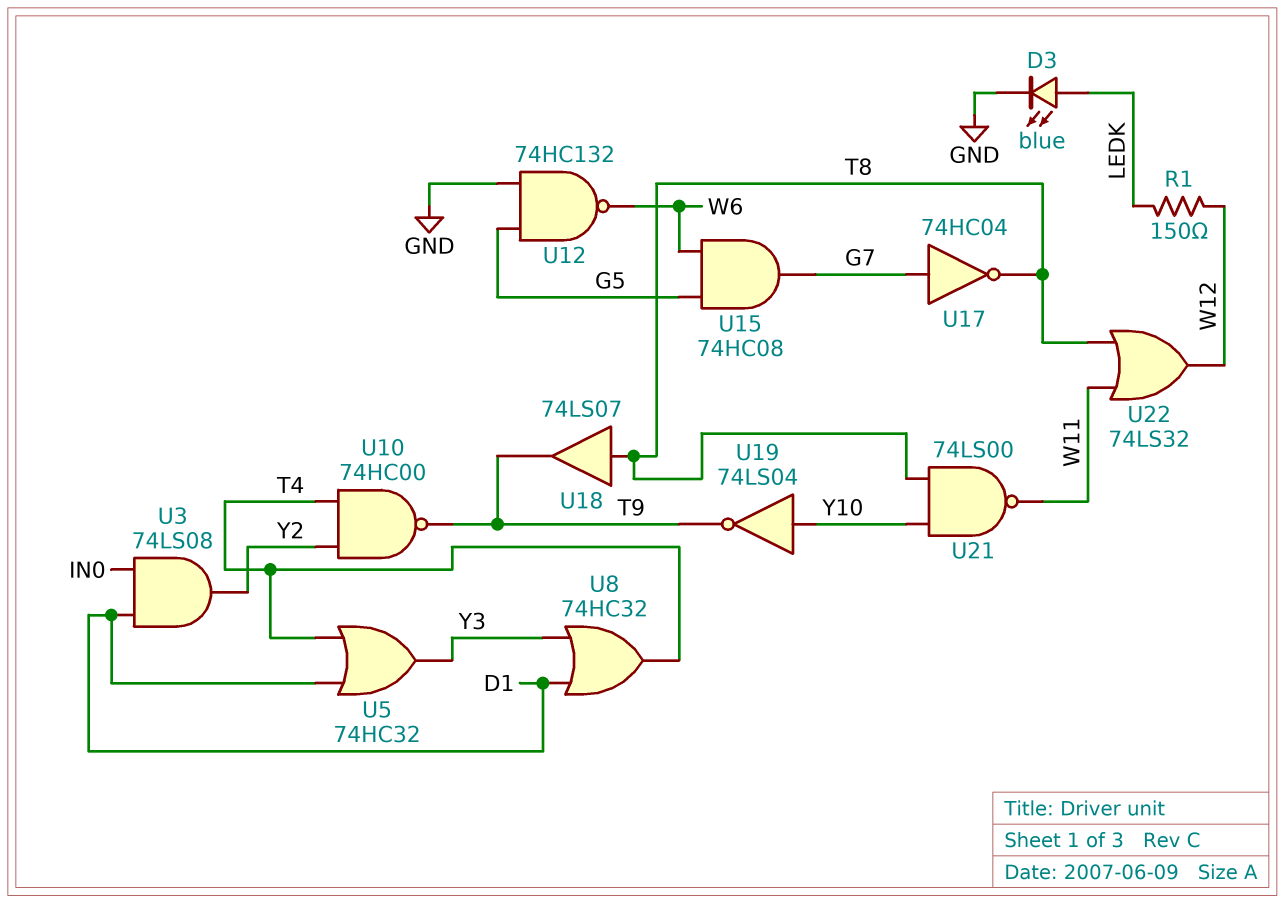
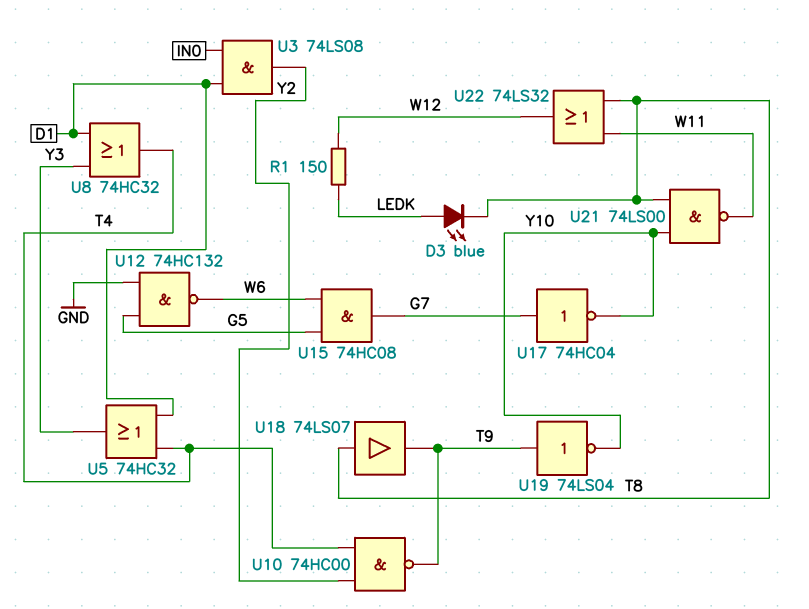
D3: LED blue (A LEDK, K GND) -> LED blue (A LEDK, K T8)
U17: NOT 74HC04 (in G7, out T8) -> NOT 74HC04 (in G7, out Y10)
U19: NOT 74LS04 (in Y10, out T9) -> NOT 74LS04 (in T9, out Y10)

